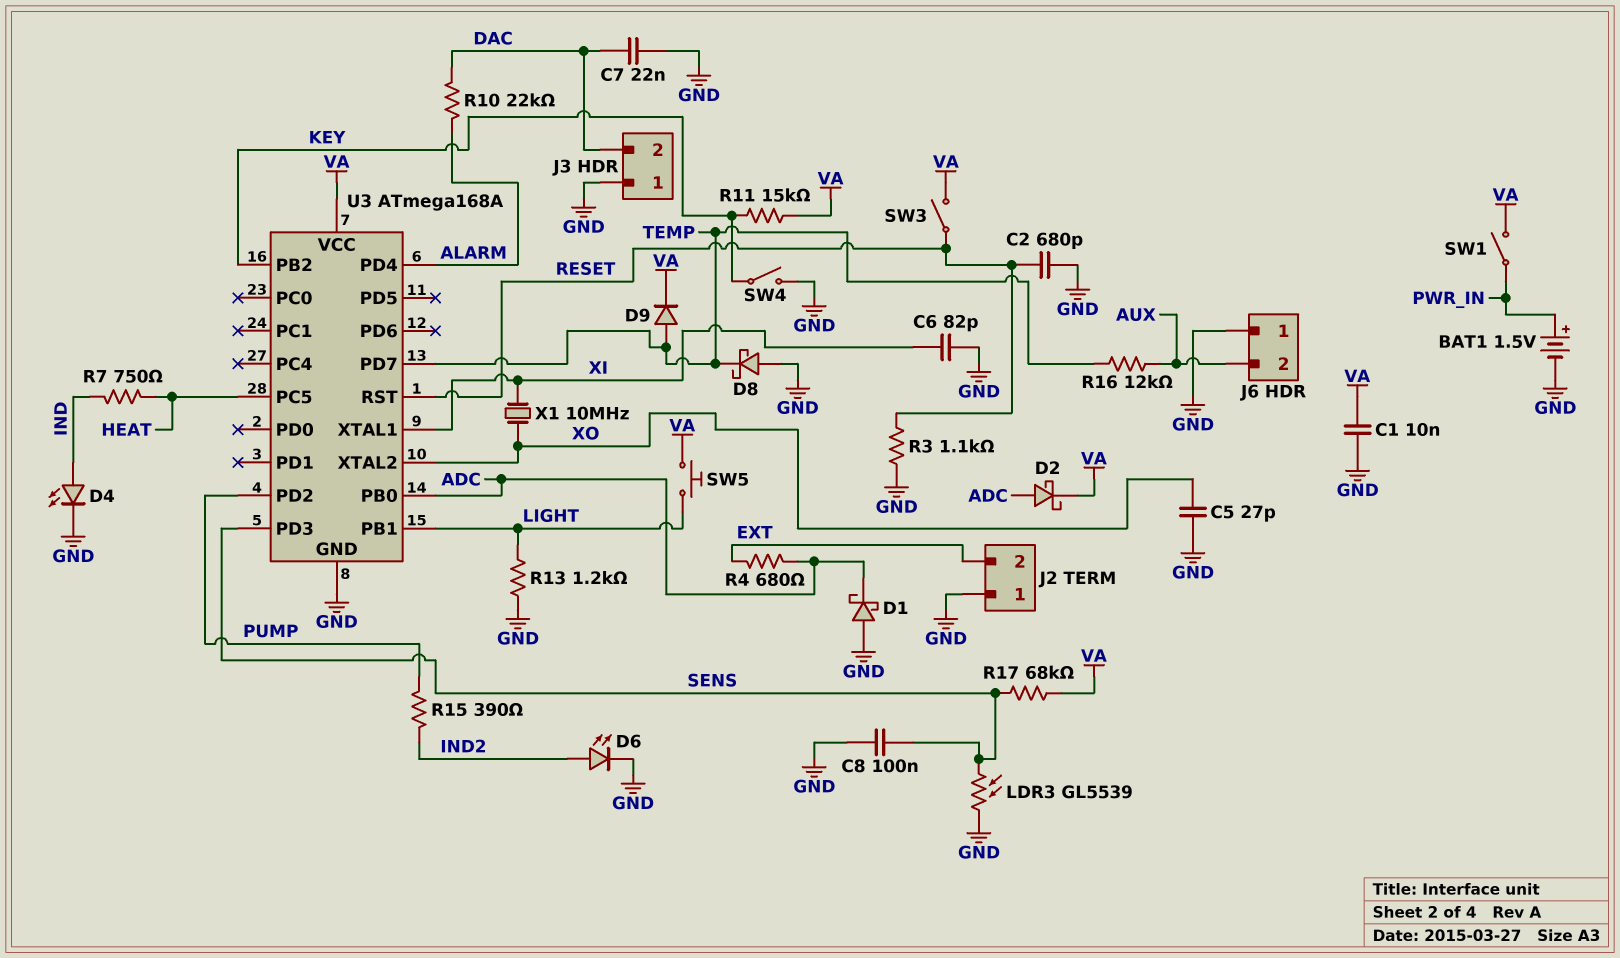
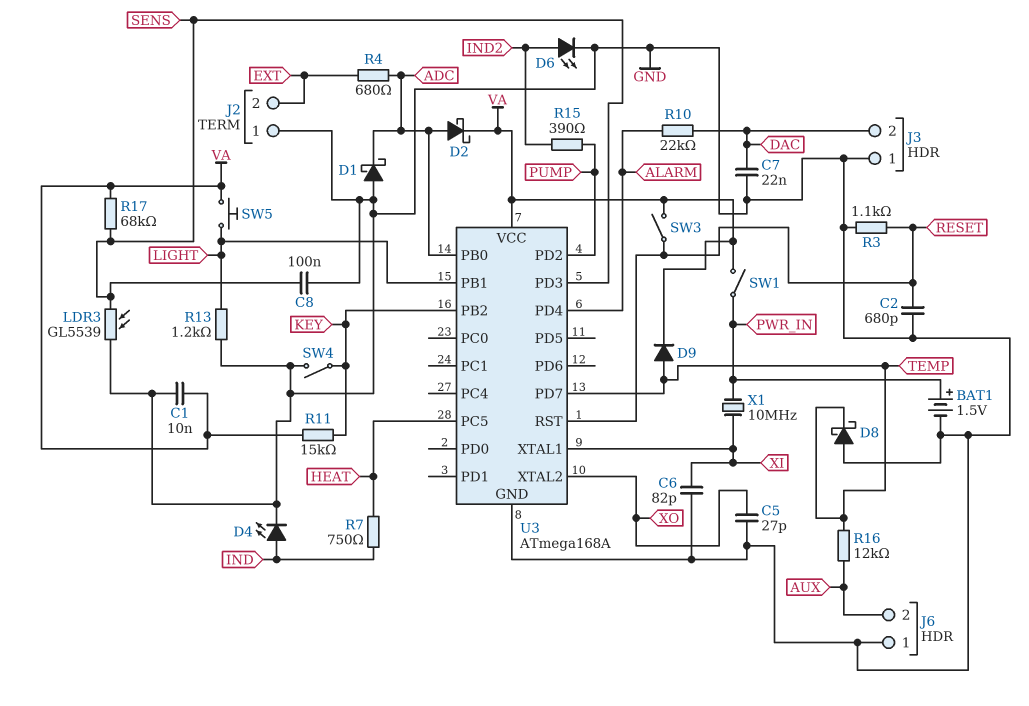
X1: 10MHz (XI, XO) -> 10MHz (PWR_IN, XI)

